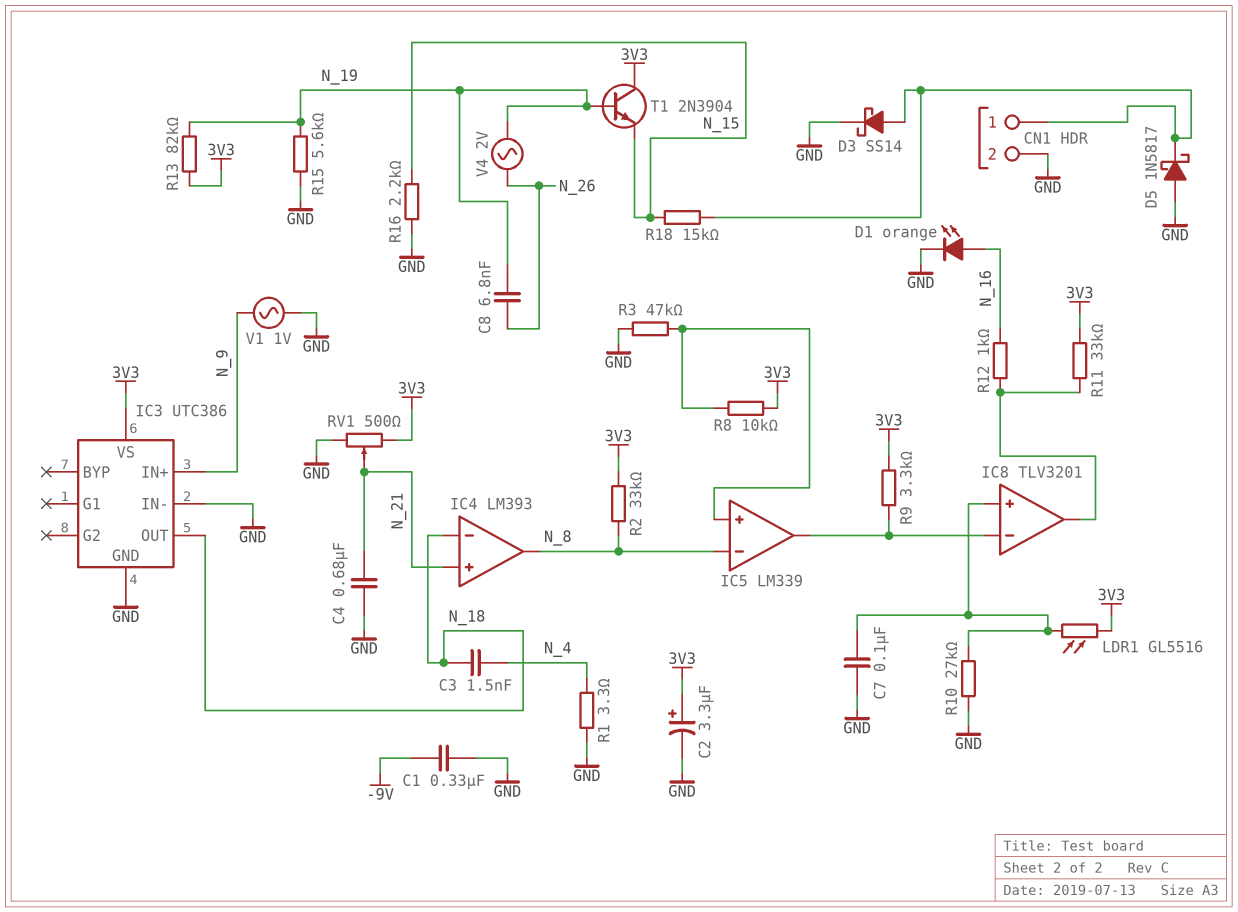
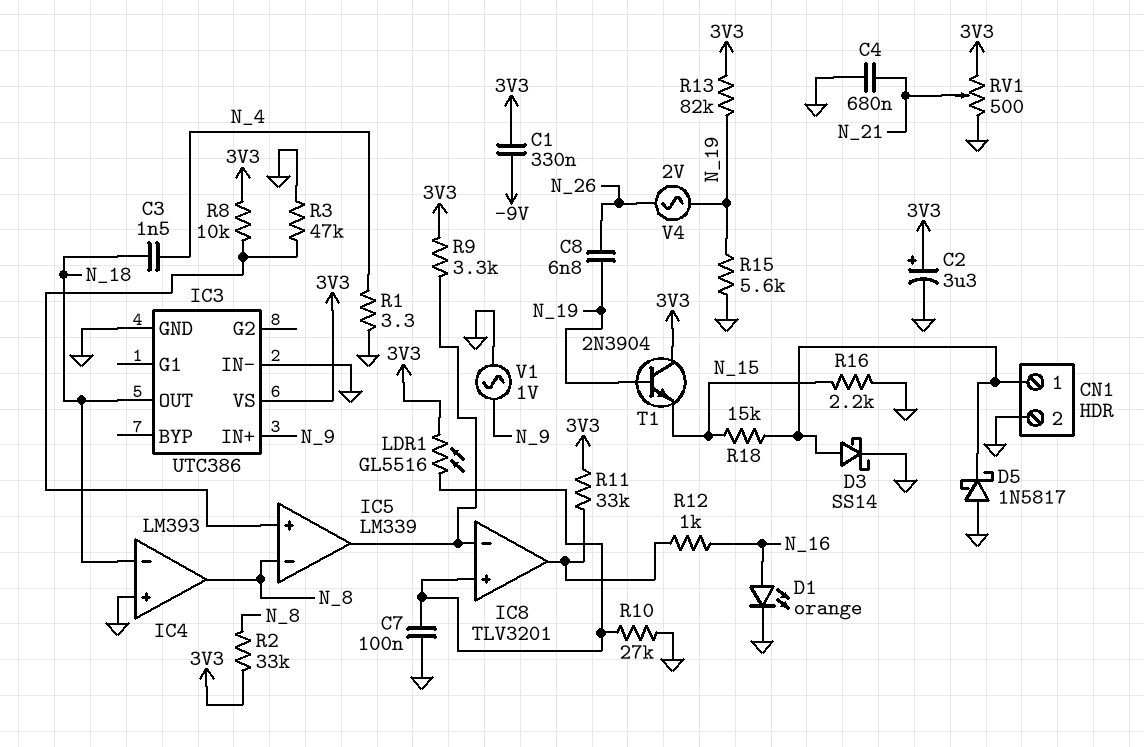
C1: 330nF (-9V, GND) -> 330nF (-9V, 3V3)
IC4 pin in+: N_21 -> GND

